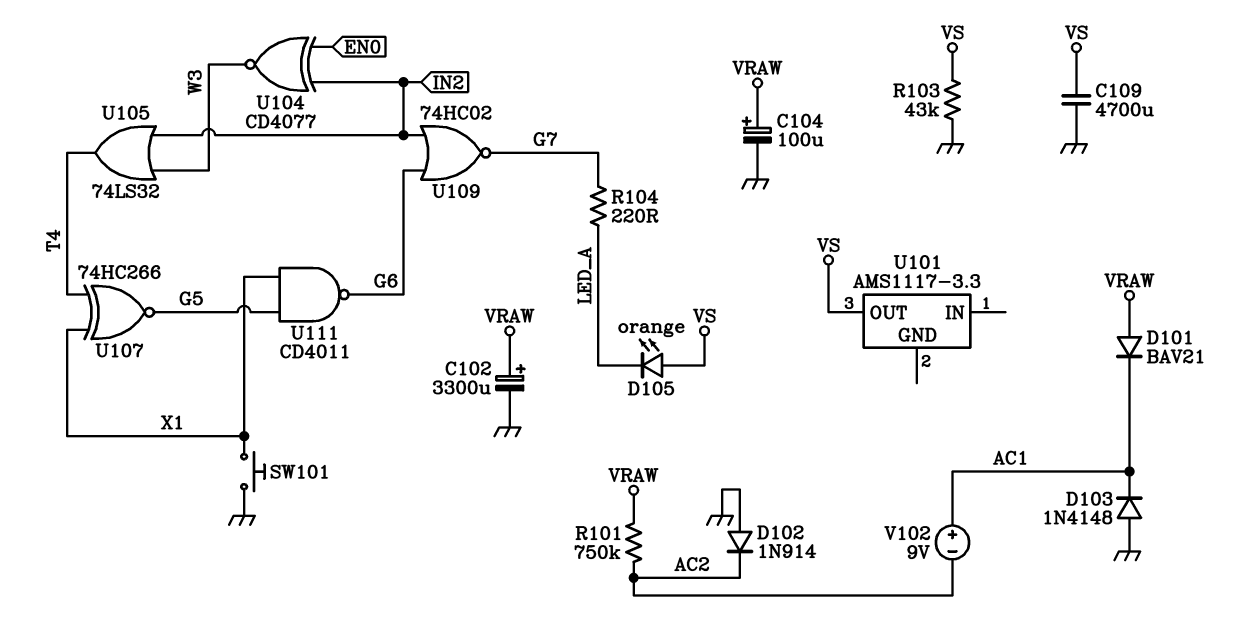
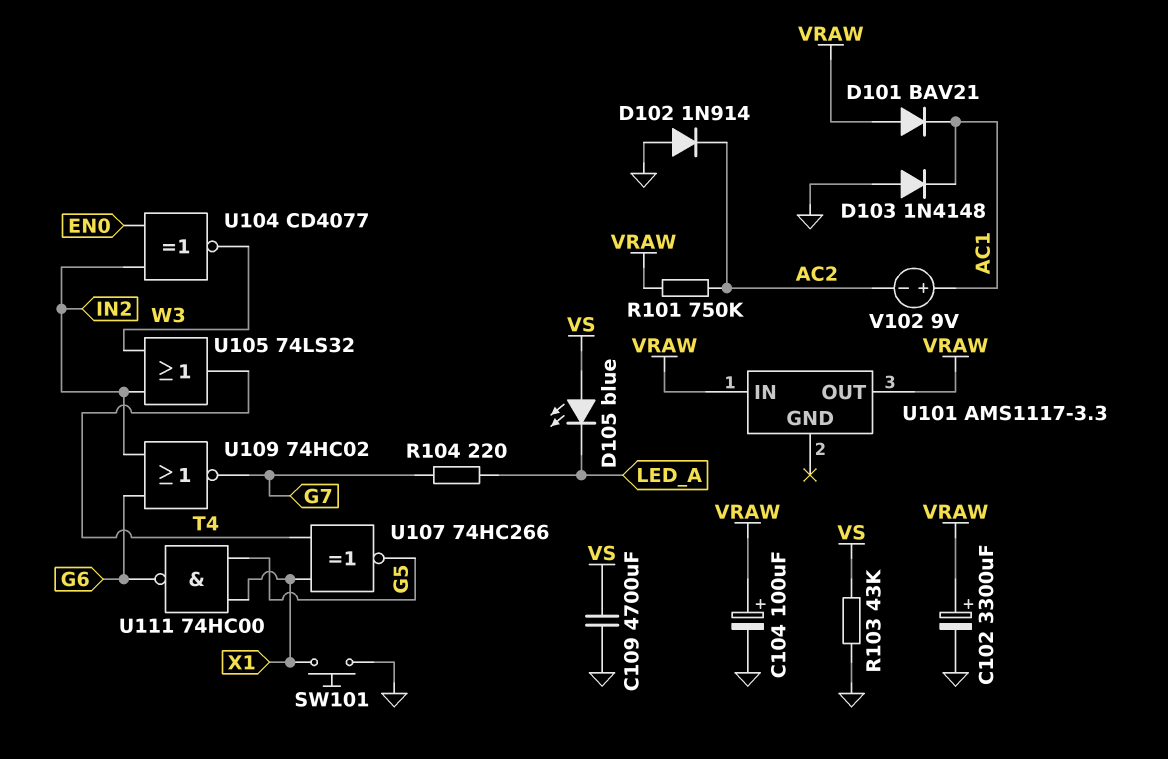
D105: LED orange (A VS, K LED_A) -> LED blue (A VS, K LED_A)
U101 pin IN: none -> VRAW
U101 pin OUT: VS -> VRAW
U111: NAND CD4011 (in G5, in X1, out G6) -> NAND 74HC00 (in G5, in X1, out G6)

